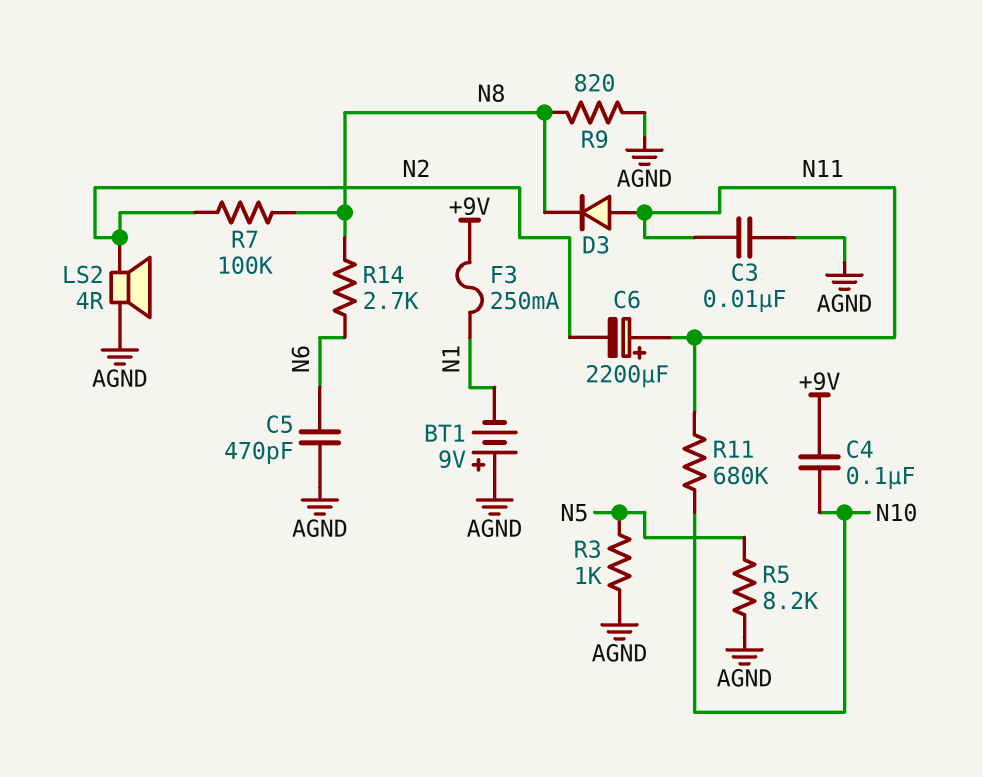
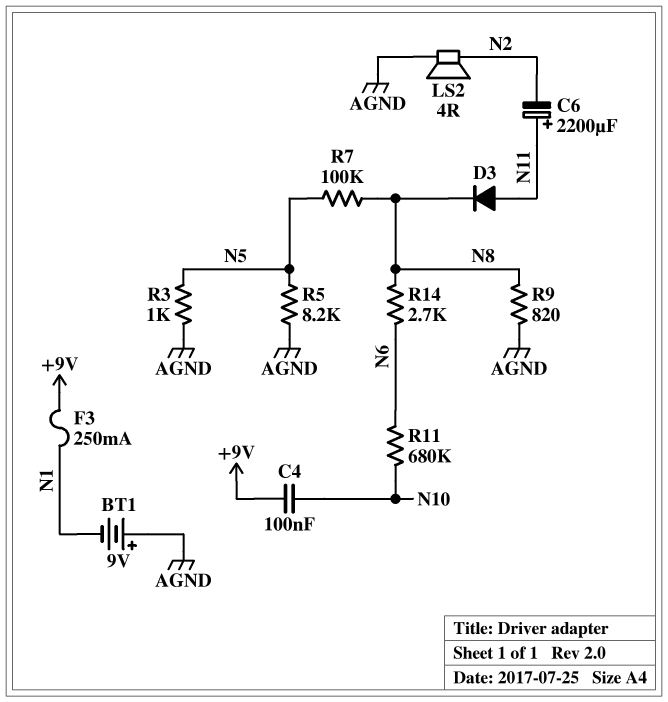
C3: 10nF (AGND, N11) -> none
C5: 470pF (AGND, N6) -> none
R7: 100k (N2, N8) -> 100k (N5, N8)
R11: 680k (N10, N11) -> 680k (N6, N10)

